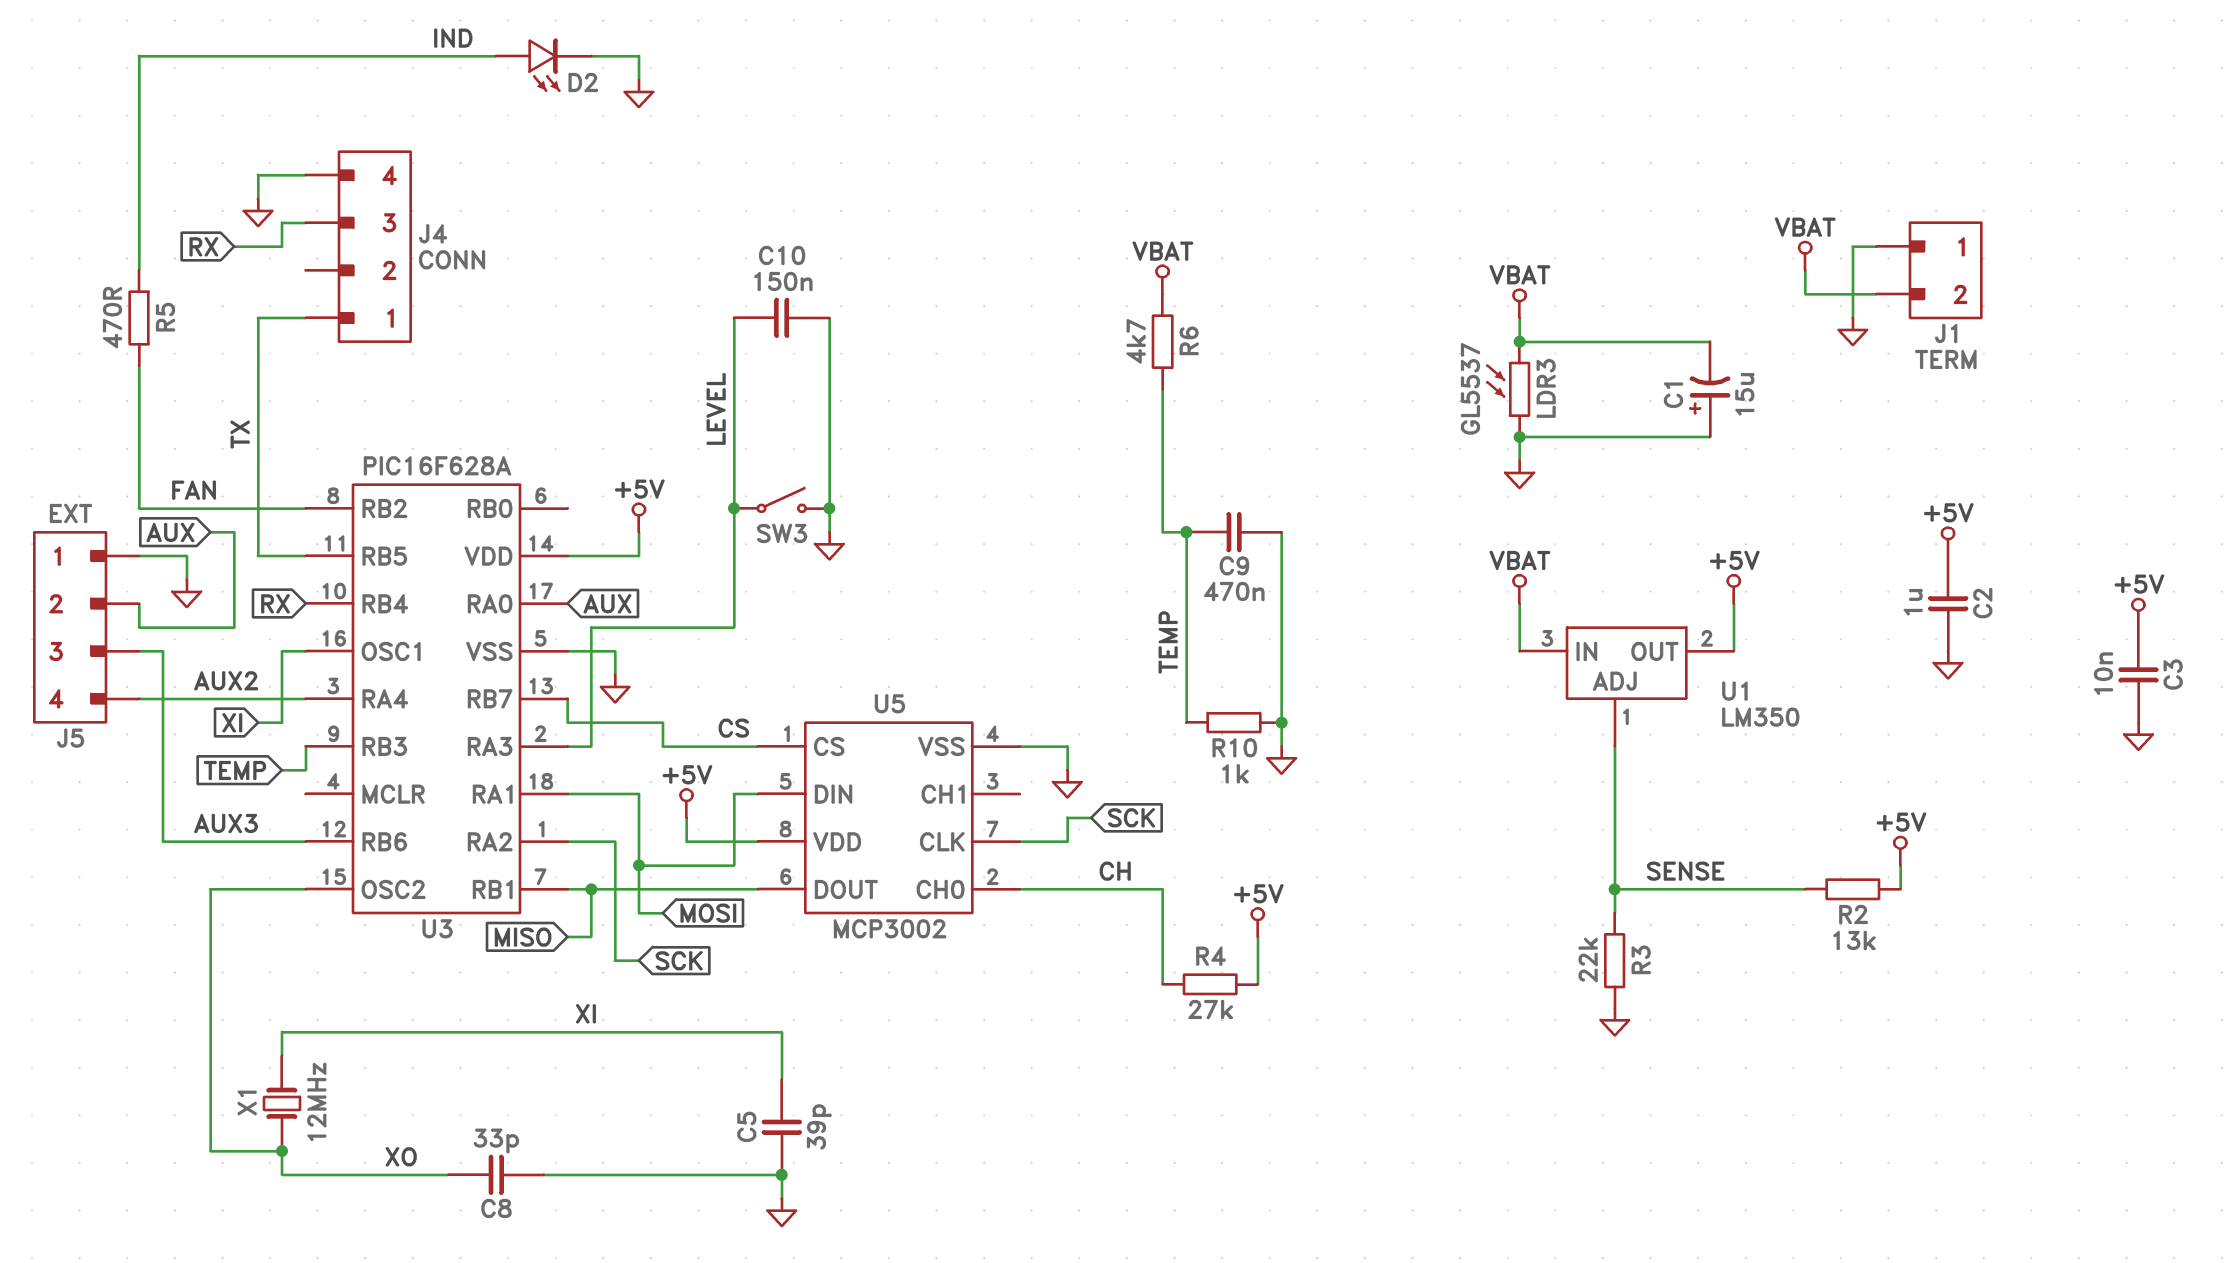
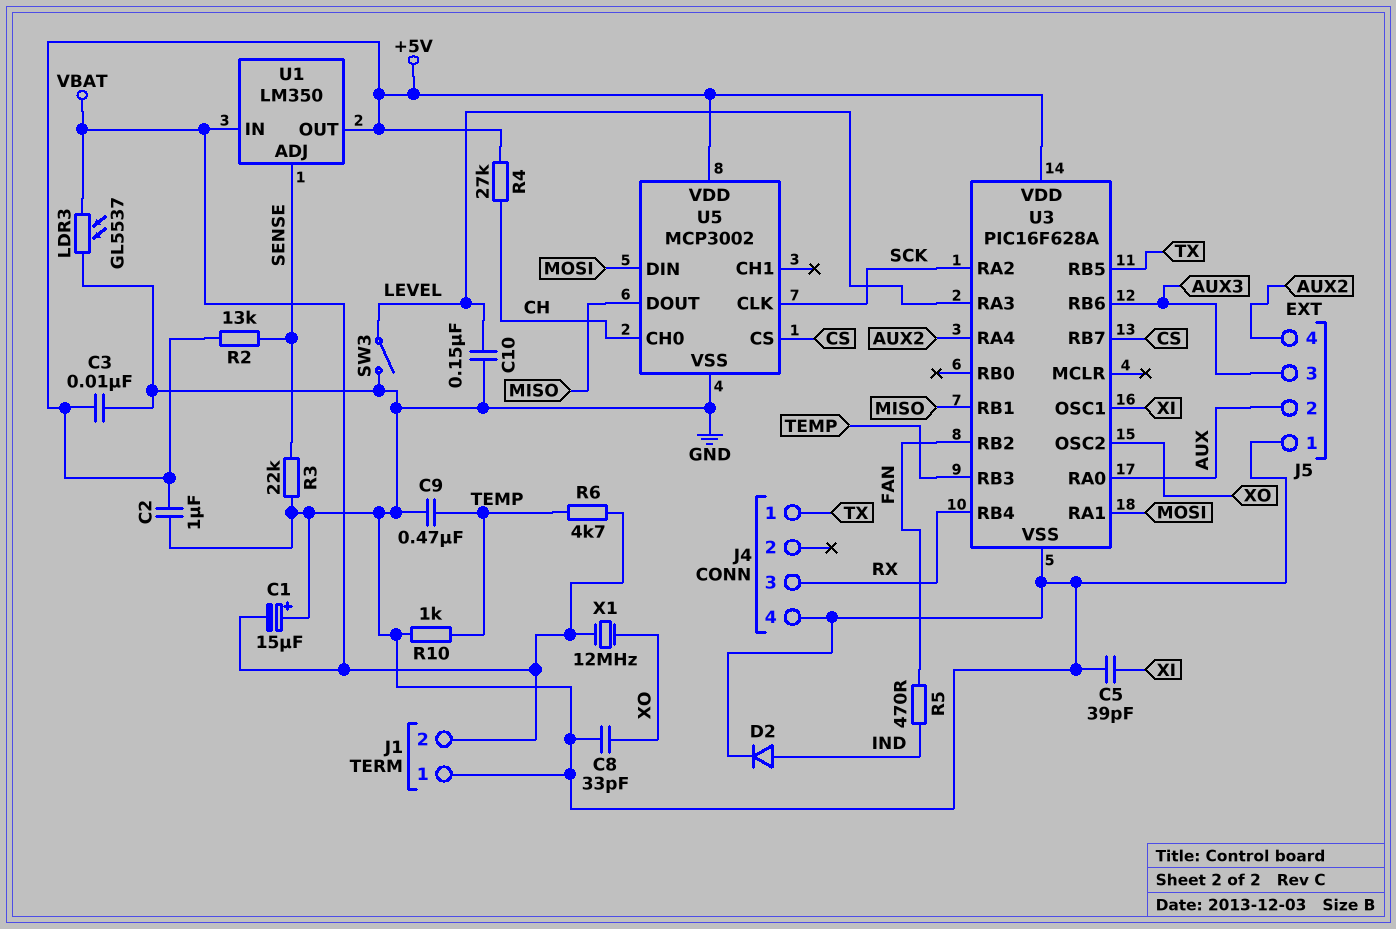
D2: LED (A IND, K GND) -> diode (A IND, K GND)
X1: 12MHz (XI, XO) -> 12MHz (VBAT, XO)

